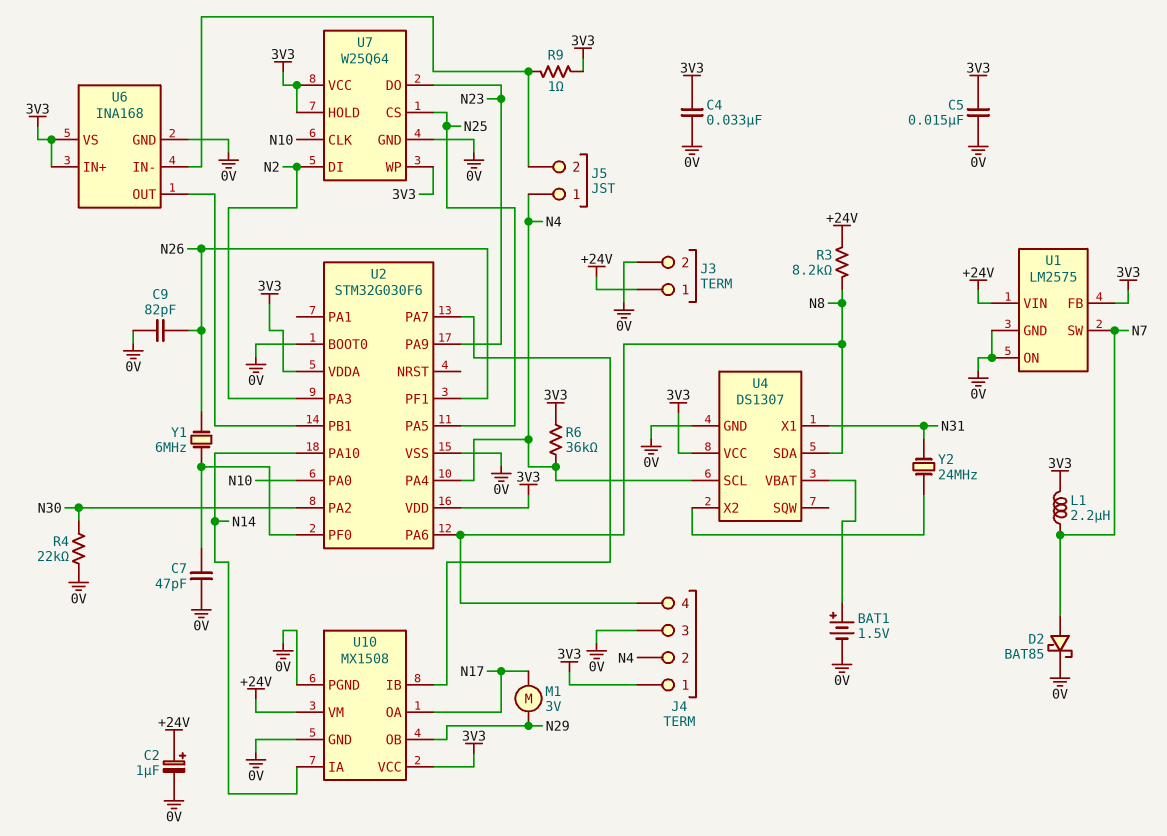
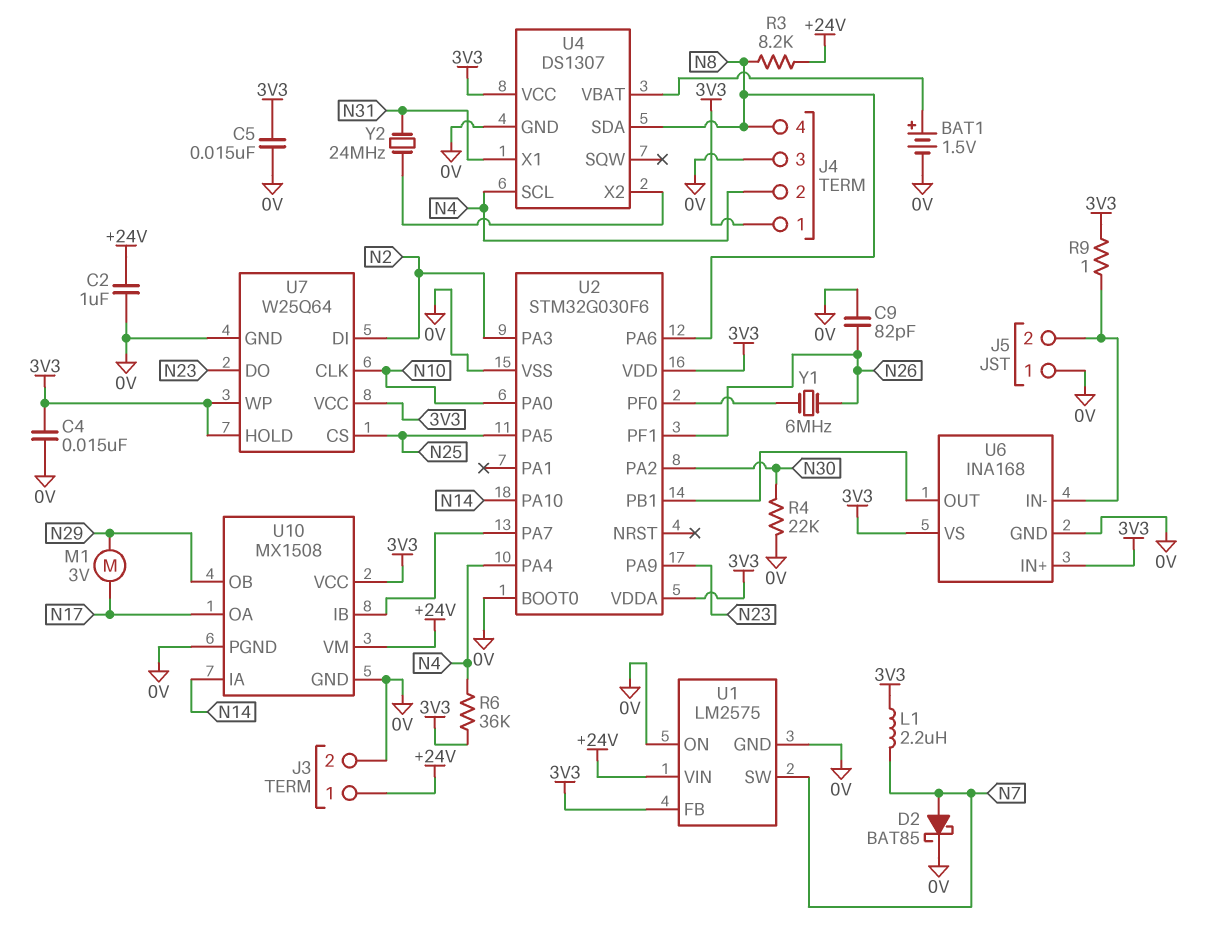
C2: 1uF (plus +24V, minus 0V) -> 1uF (+24V, 0V)
C4: 33nF (0V, 3V3) -> 15nF (0V, 3V3)
C7: 47pF (0V, U2/PF0) -> none
J5 pin 1: N4 -> 0V

